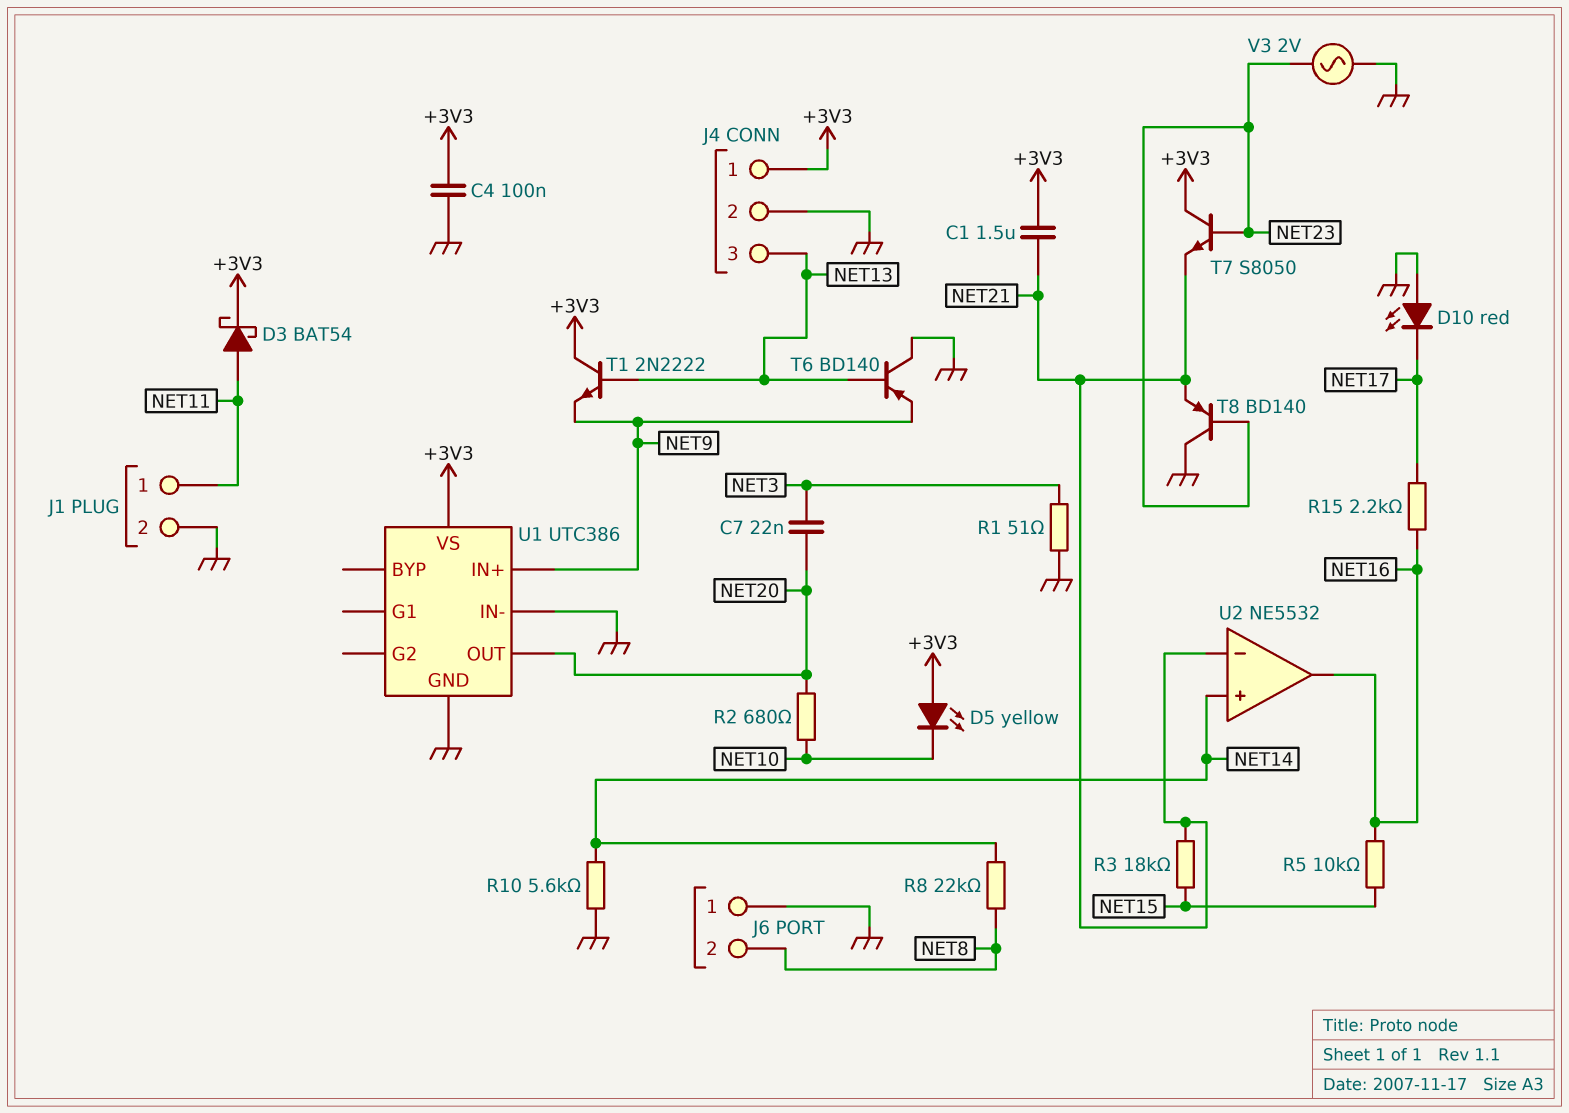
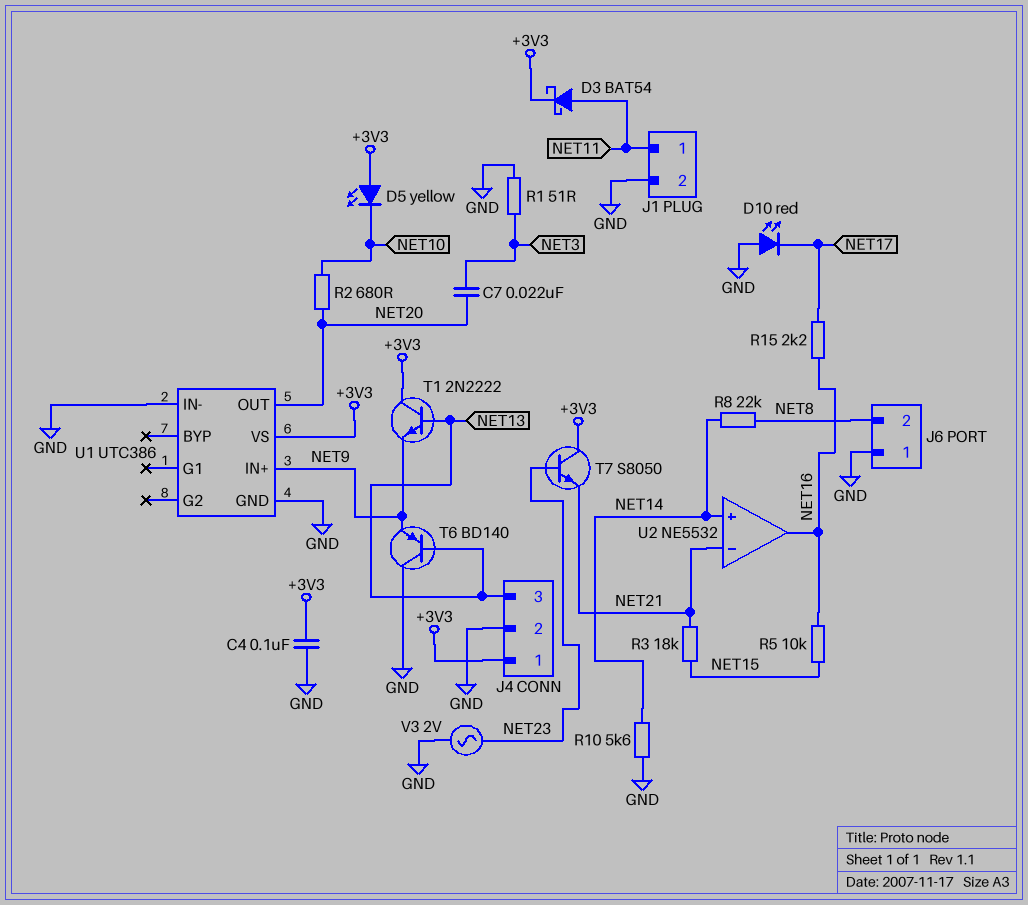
C1: 1.5uF (+3V3, NET21) -> none
T8: PNP BD140 (B NET23, C GND, E NET21) -> none

